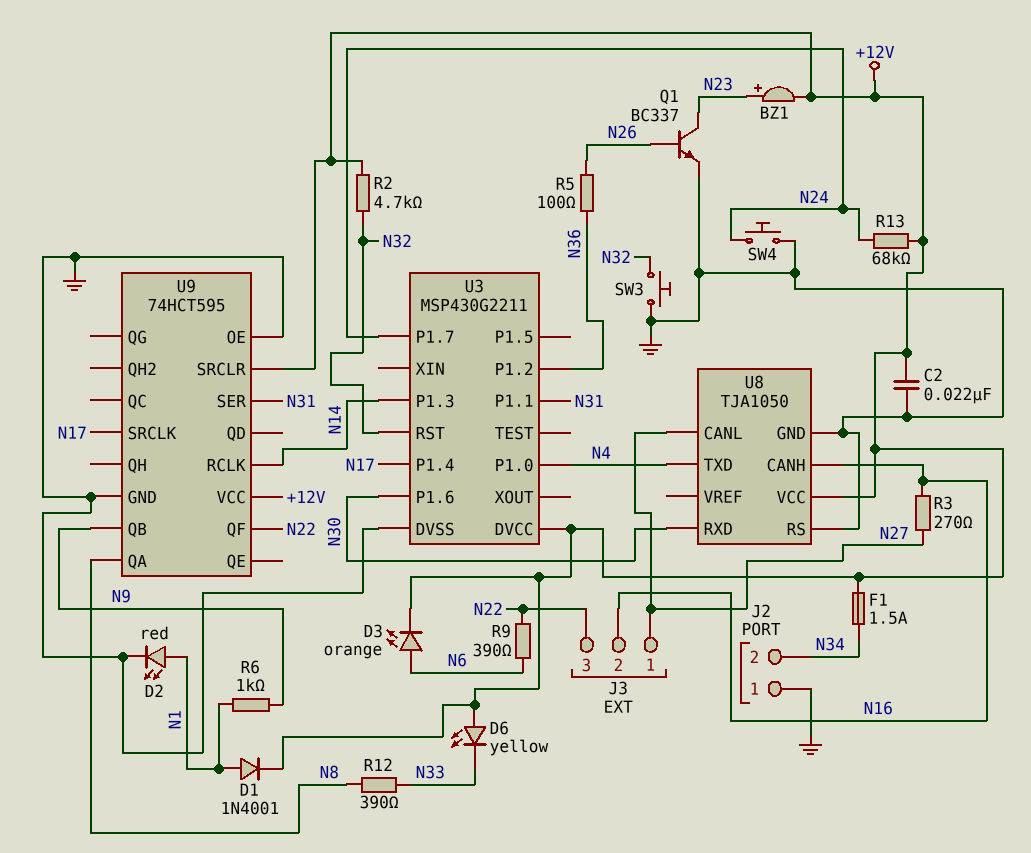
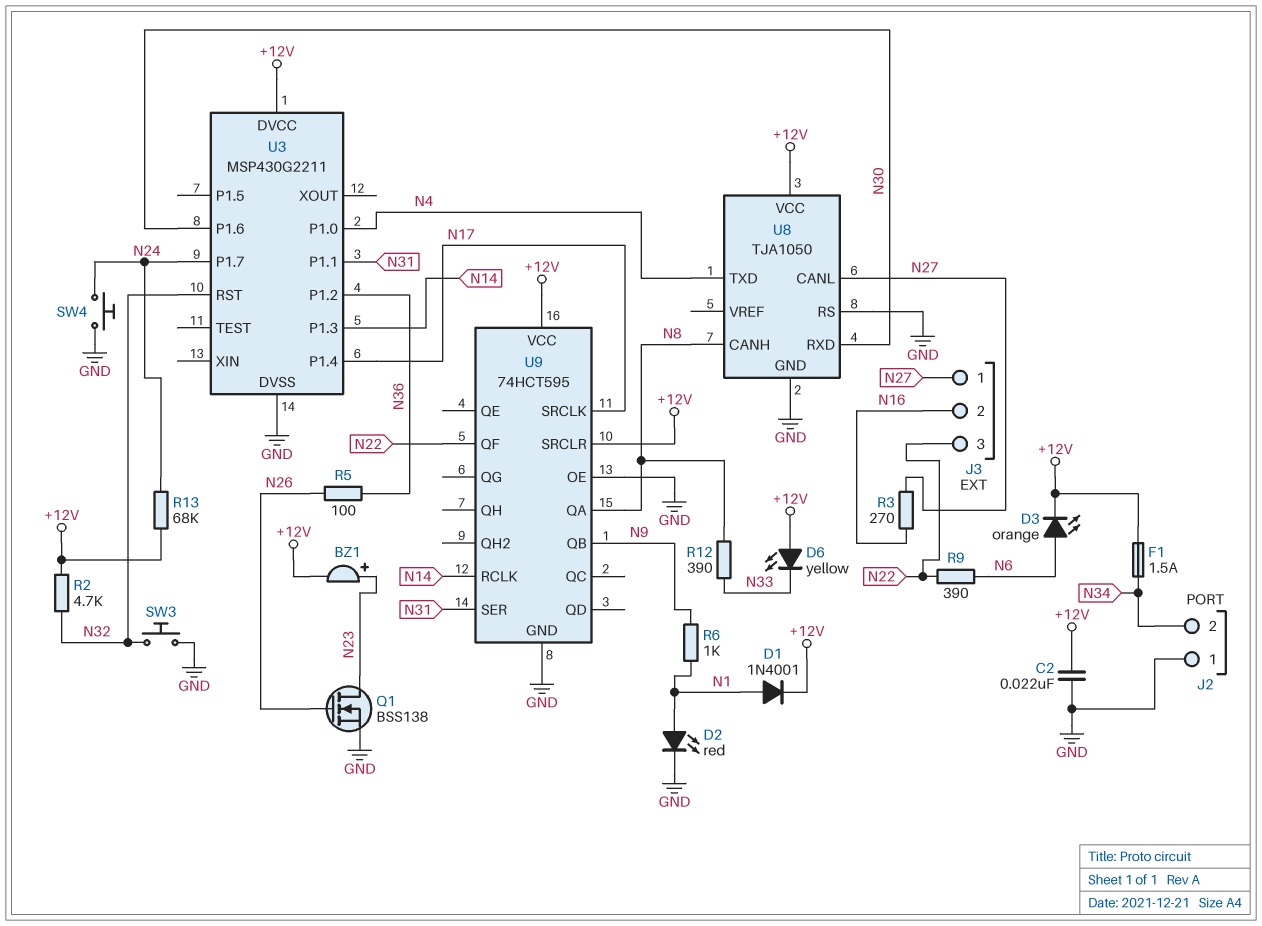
Q1: NPN BC337 (B N26, C N23, E GND) -> NMOS BSS138 (G N26, D N23, S GND)
U8 pin CANH: N16 -> N8

